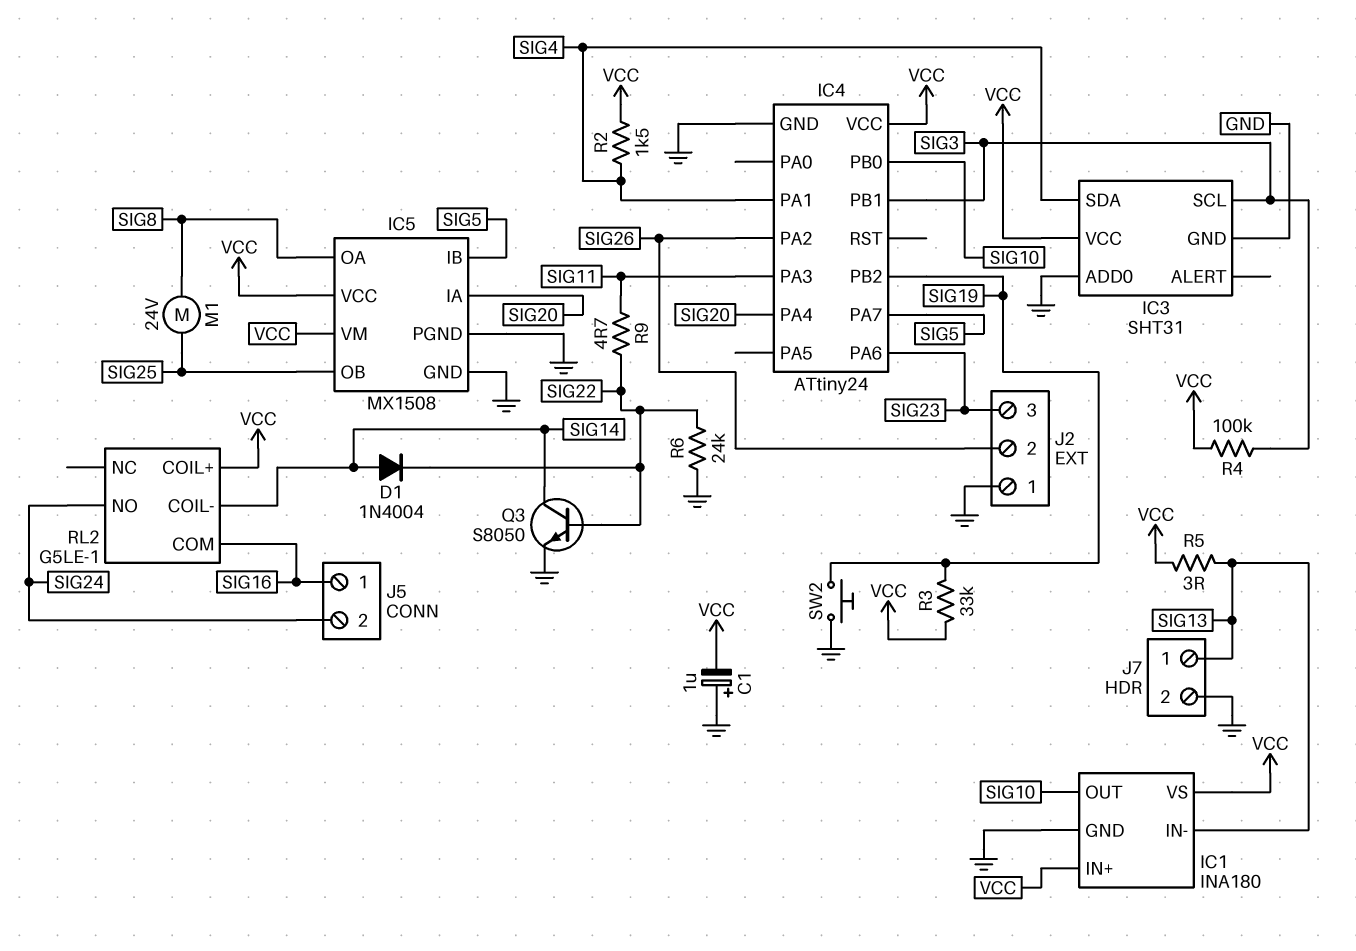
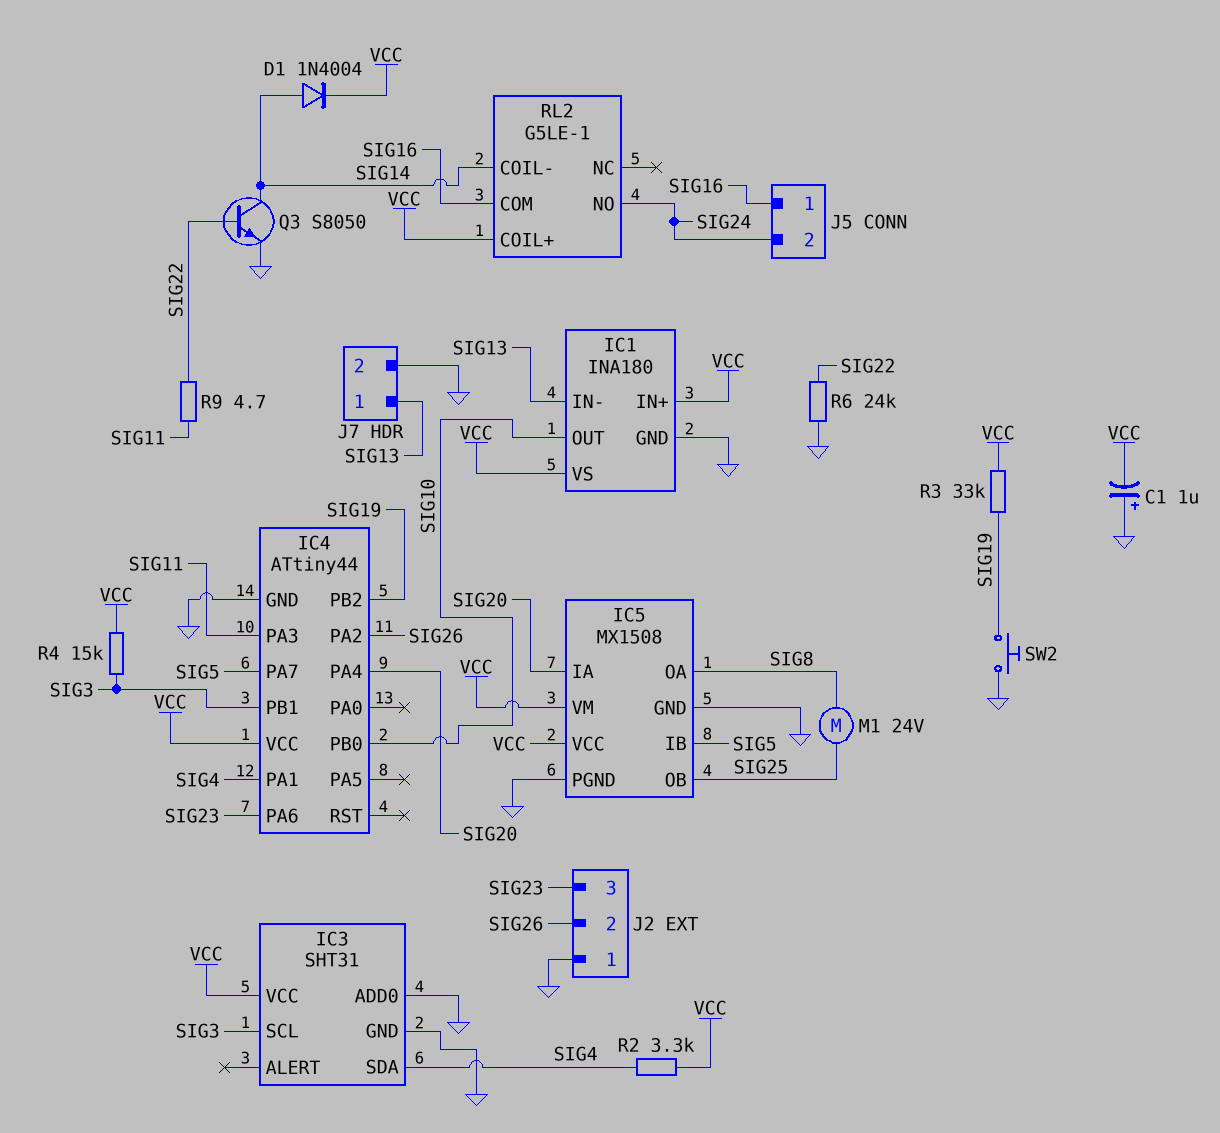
D1: diode 1N4004 (A SIG14, K SIG22) -> diode 1N4004 (A SIG14, K VCC)
IC4: ATtiny24 -> ATtiny44
R2: 1.5k (SIG4, VCC) -> 3.3k (SIG4, VCC)
R4: 100k (SIG3, VCC) -> 15k (SIG3, VCC)
R5: 3 (SIG13, VCC) -> none

